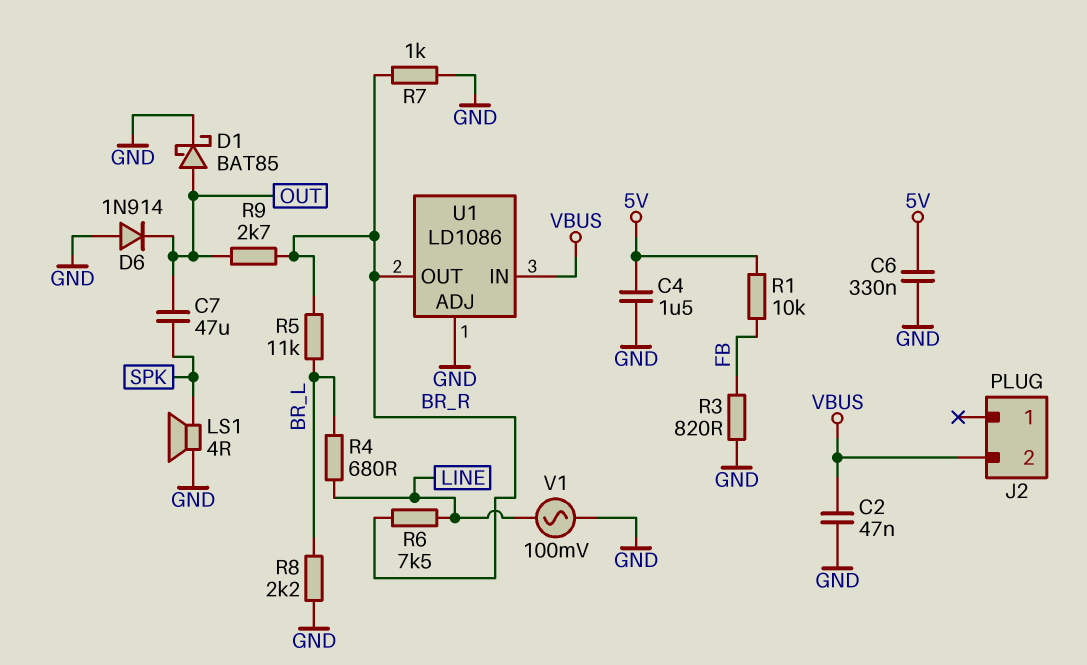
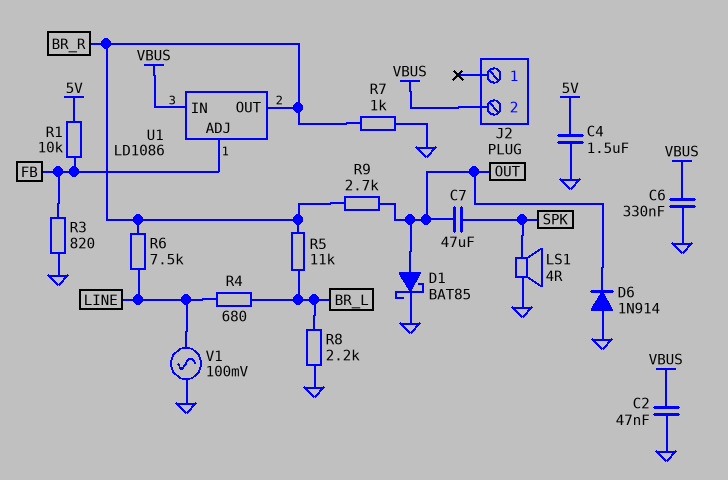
C6: 330nF (5V, GND) -> 330nF (GND, VBUS)
U1 pin ADJ: GND -> FB

